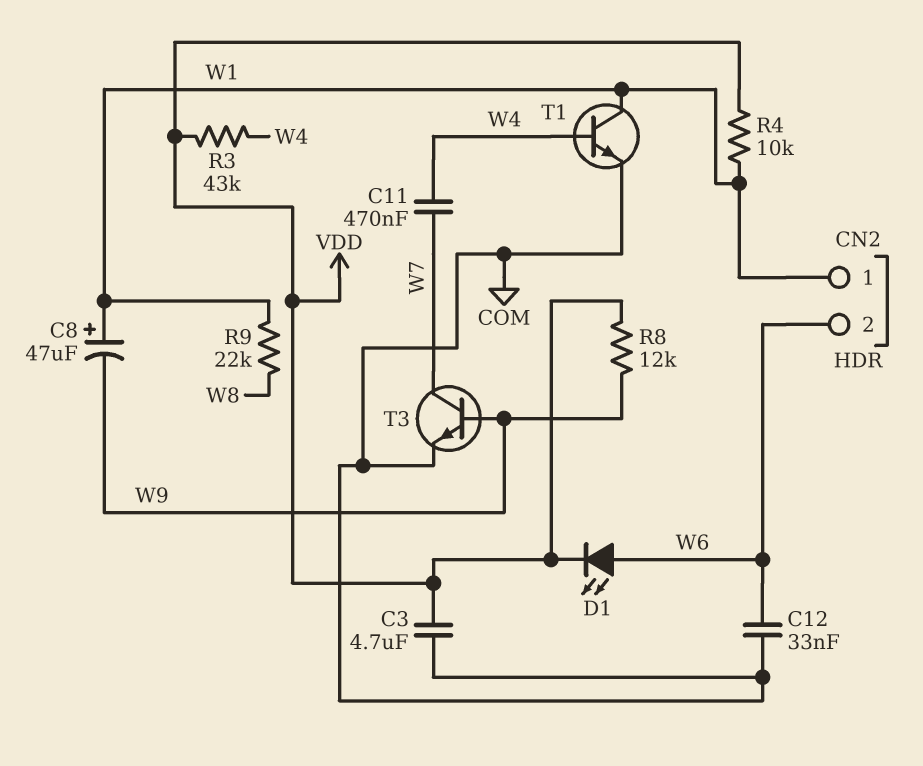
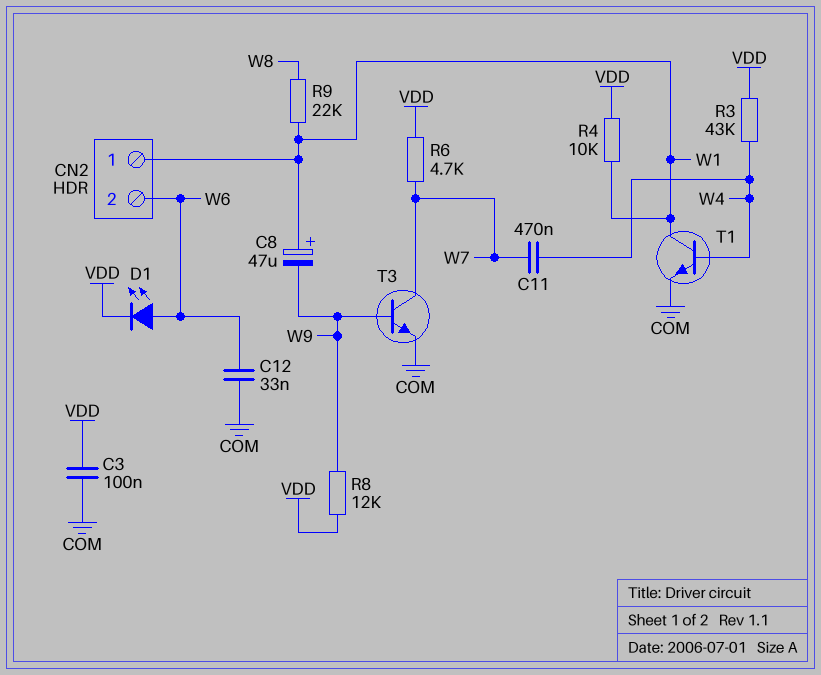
C3: 4.7uF (COM, VDD) -> 100nF (COM, VDD)
R6: none -> 4.7k (VDD, W7)

